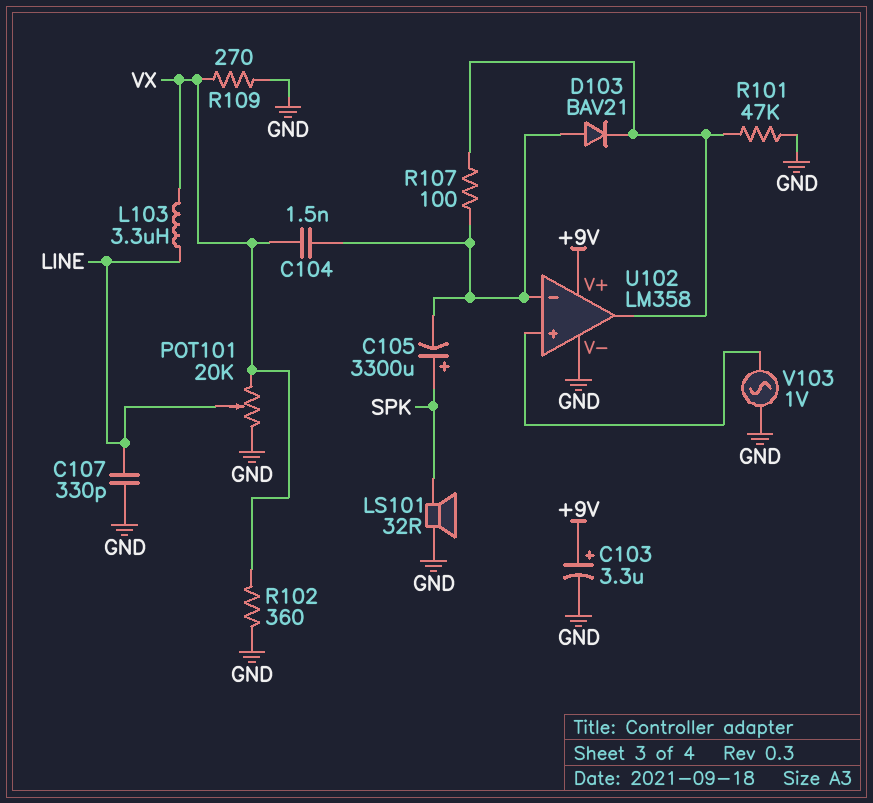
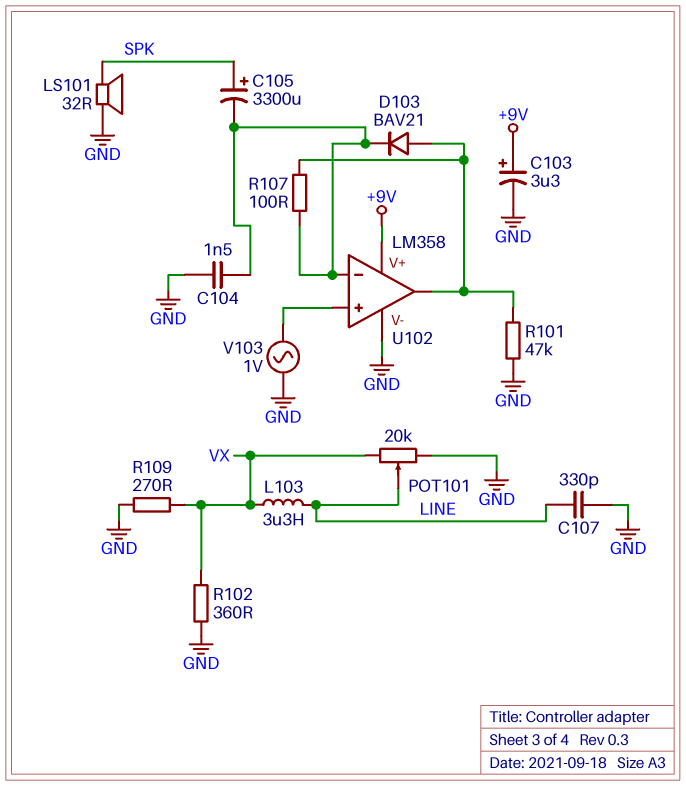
C104: 1.5nF (U102/in-, VX) -> 1.5nF (GND, U102/in-)
D103: diode BAV21 (A U102/in-, K U102/out) -> diode BAV21 (A U102/out, K U102/in-)

